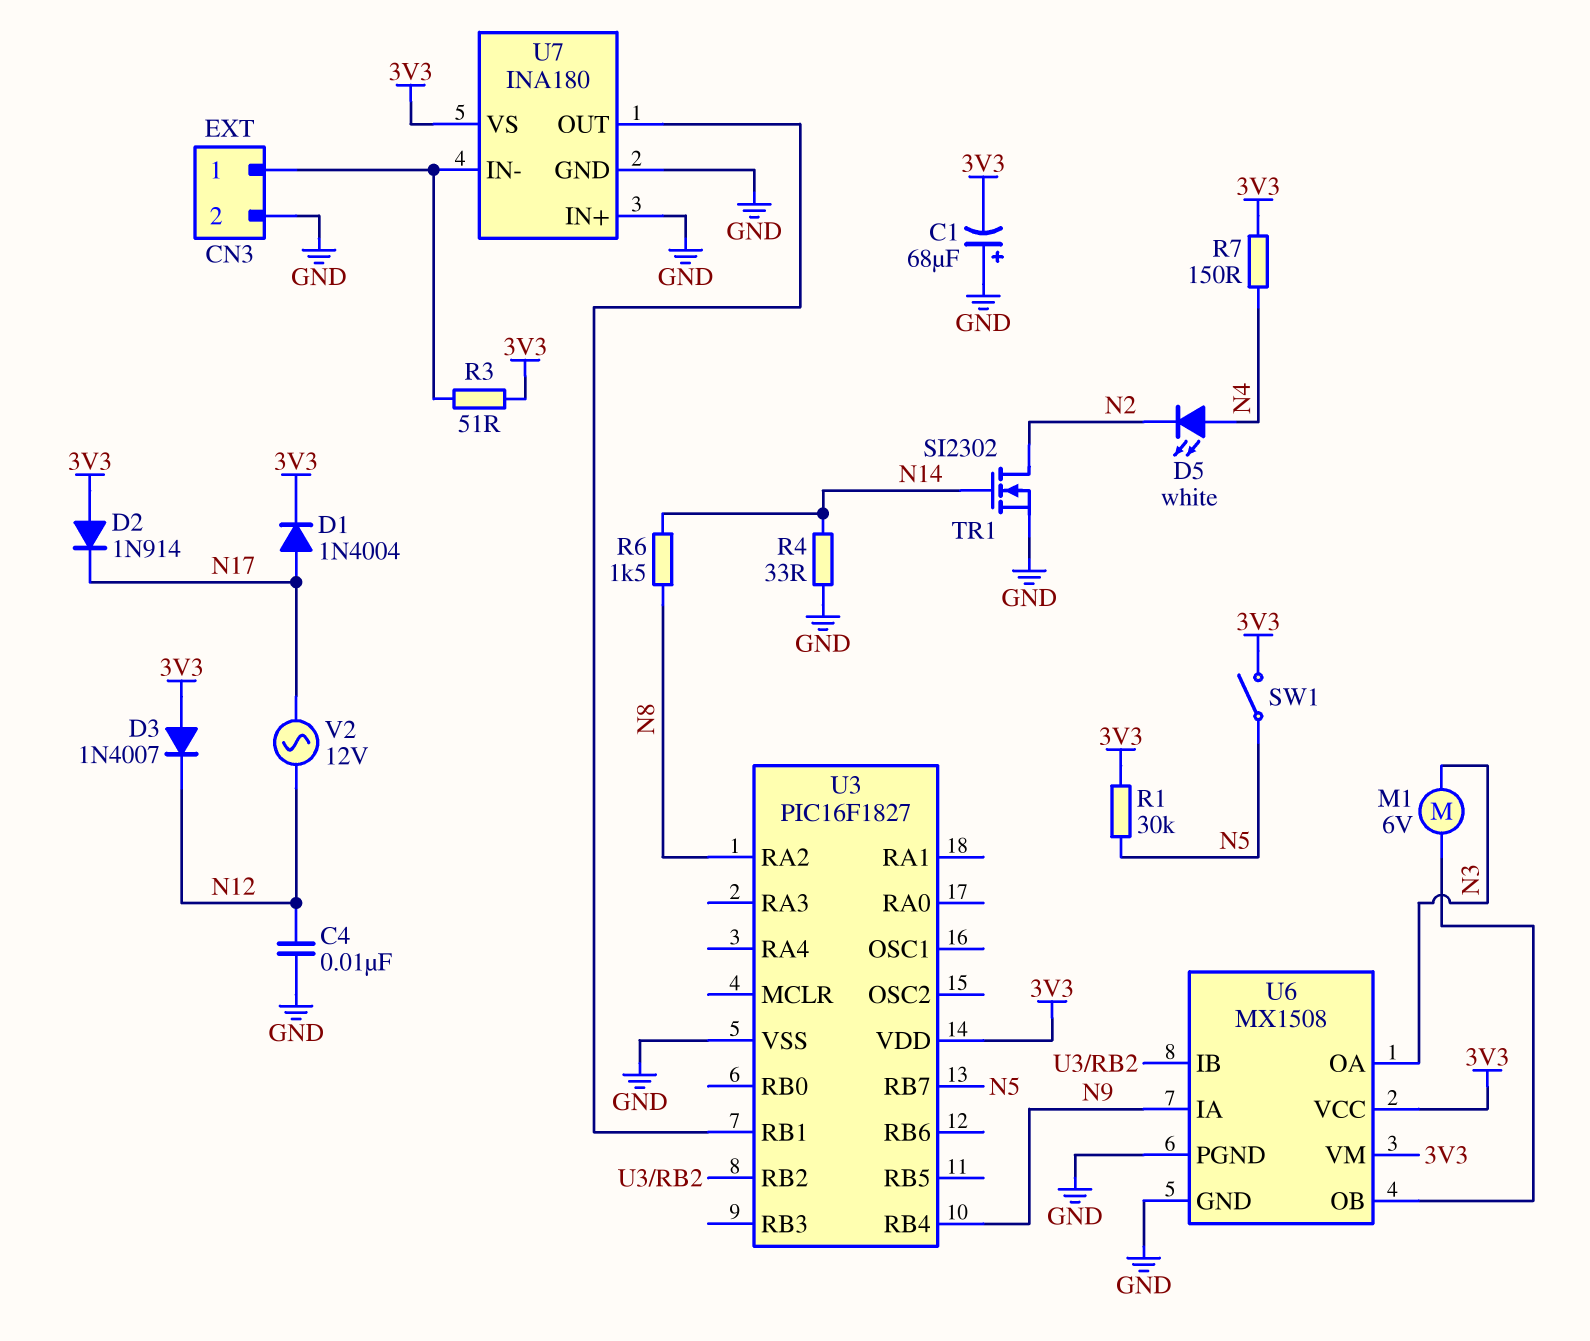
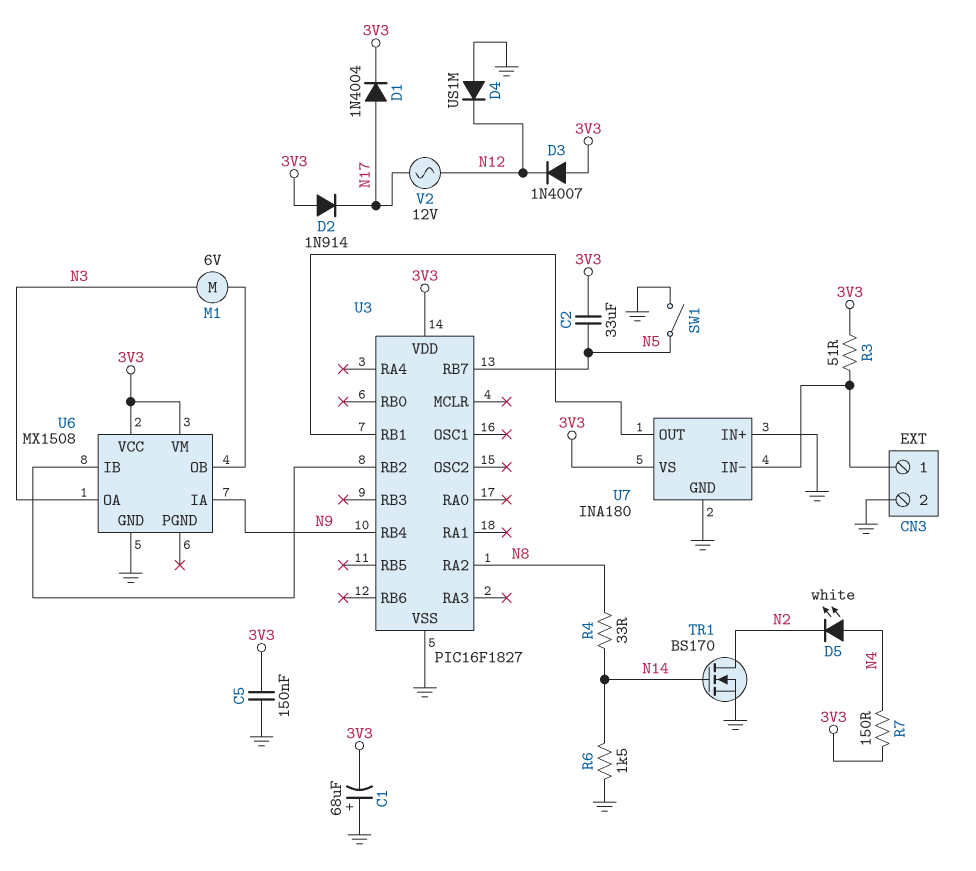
C2: none -> 33uF (3V3, N5)
C4: 10nF (GND, N12) -> none
C5: none -> 150nF (3V3, GND)
D4: none -> diode US1M (A GND, K N12)
R1: 30k (3V3, N5) -> none
R4: 33 (GND, N14) -> 33 (N8, N14)
R6: 1.5k (N8, N14) -> 1.5k (GND, N14)
SW1: switch (3V3, N5) -> switch (GND, N5)
TR1: NMOS SI2302 (G N14, D N2, S GND) -> NMOS BS170 (G N14, D N2, S GND)
U6 pin PGND: GND -> none

